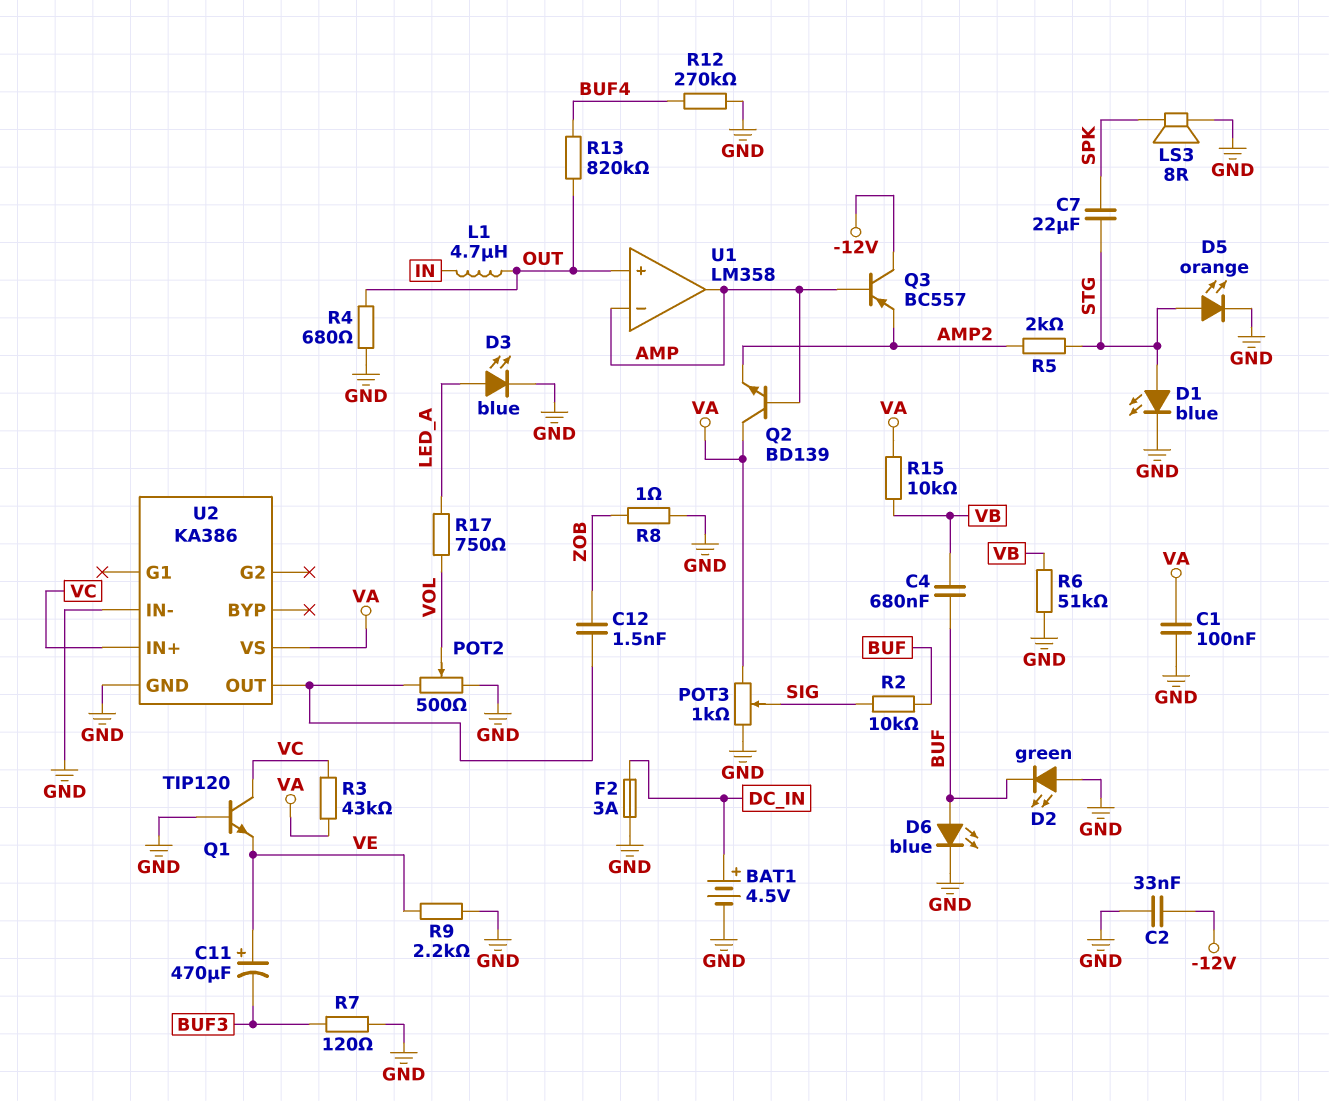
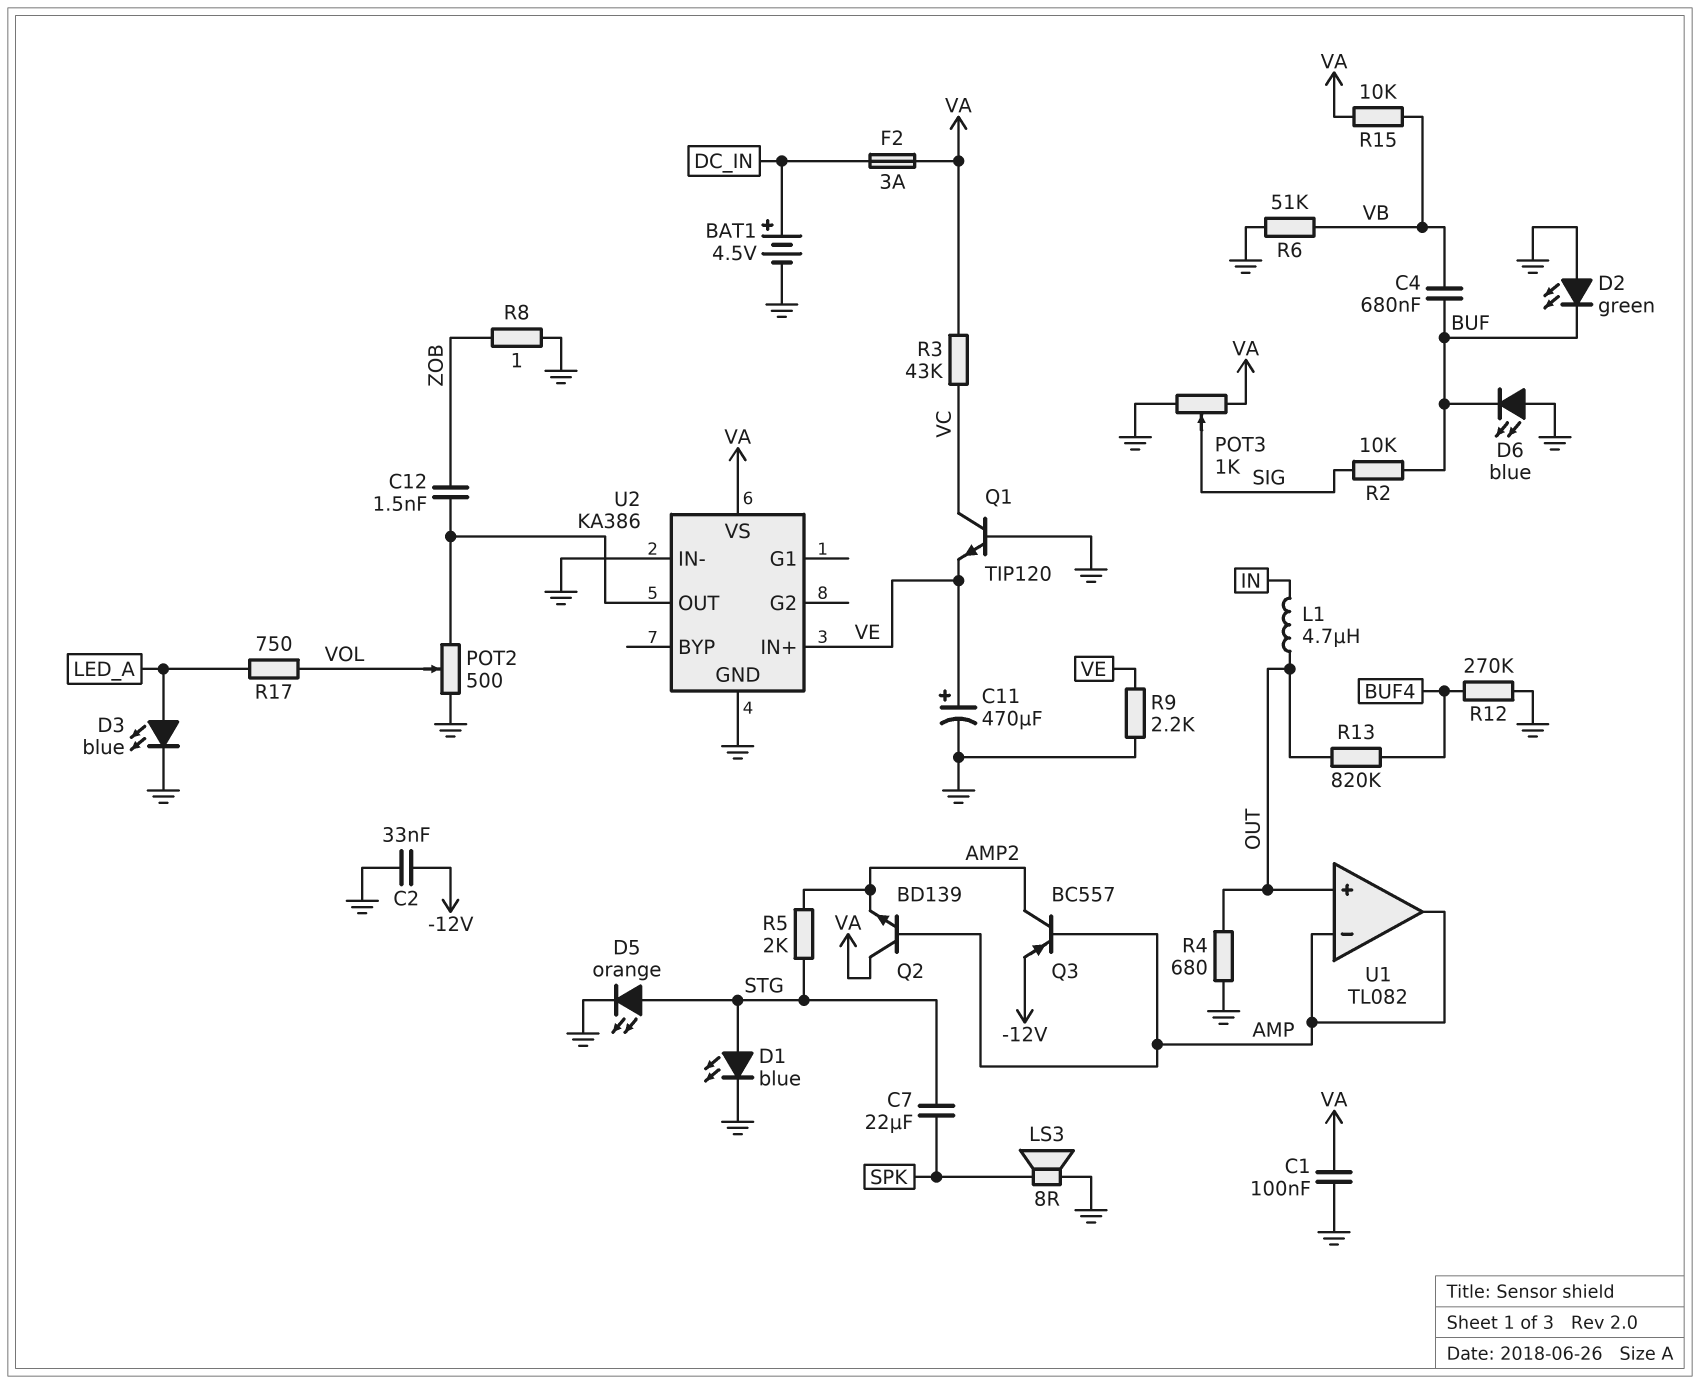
C11: 470uF (plus VE, minus BUF3) -> 470uF (plus VE, minus GND)
D6: LED blue (A BUF, K GND) -> LED blue (A GND, K BUF)
F2: 3A (DC_IN, GND) -> 3A (DC_IN, VA)
Q3: PNP BC557 (B AMP, C -12V, E AMP2) -> PNP BC557 (B AMP, C AMP2, E -12V)
R7: 120 (BUF3, GND) -> none
U1: LM358 -> TL082
U2 pin IN+: VC -> VE

